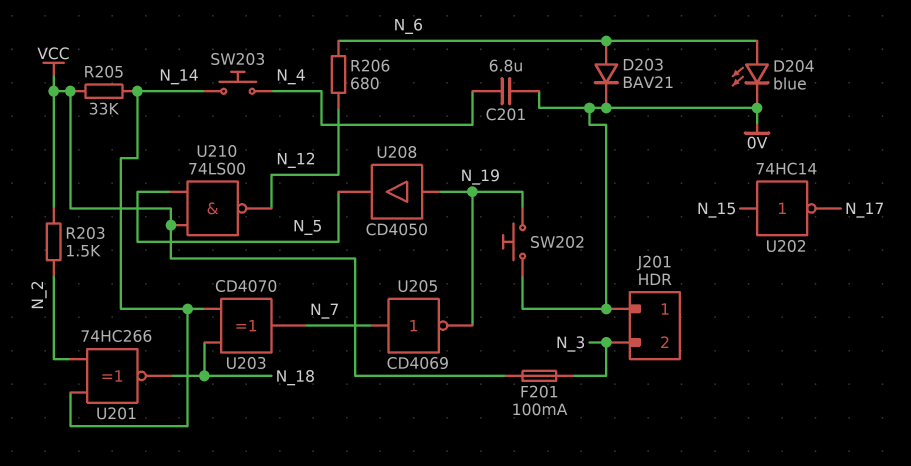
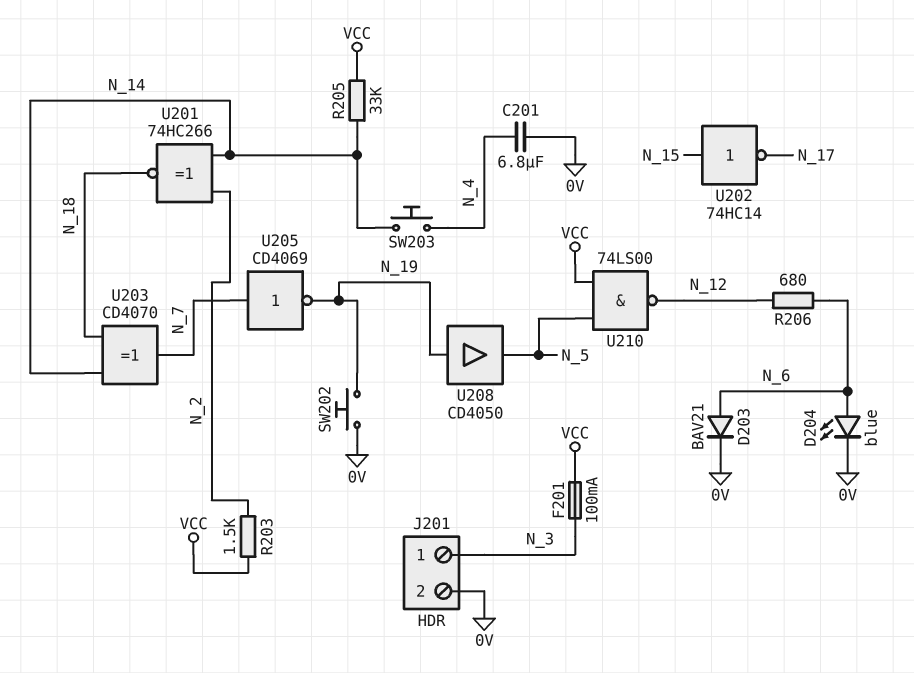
J201 pin 1: 0V -> N_3
J201 pin 2: N_3 -> 0V

